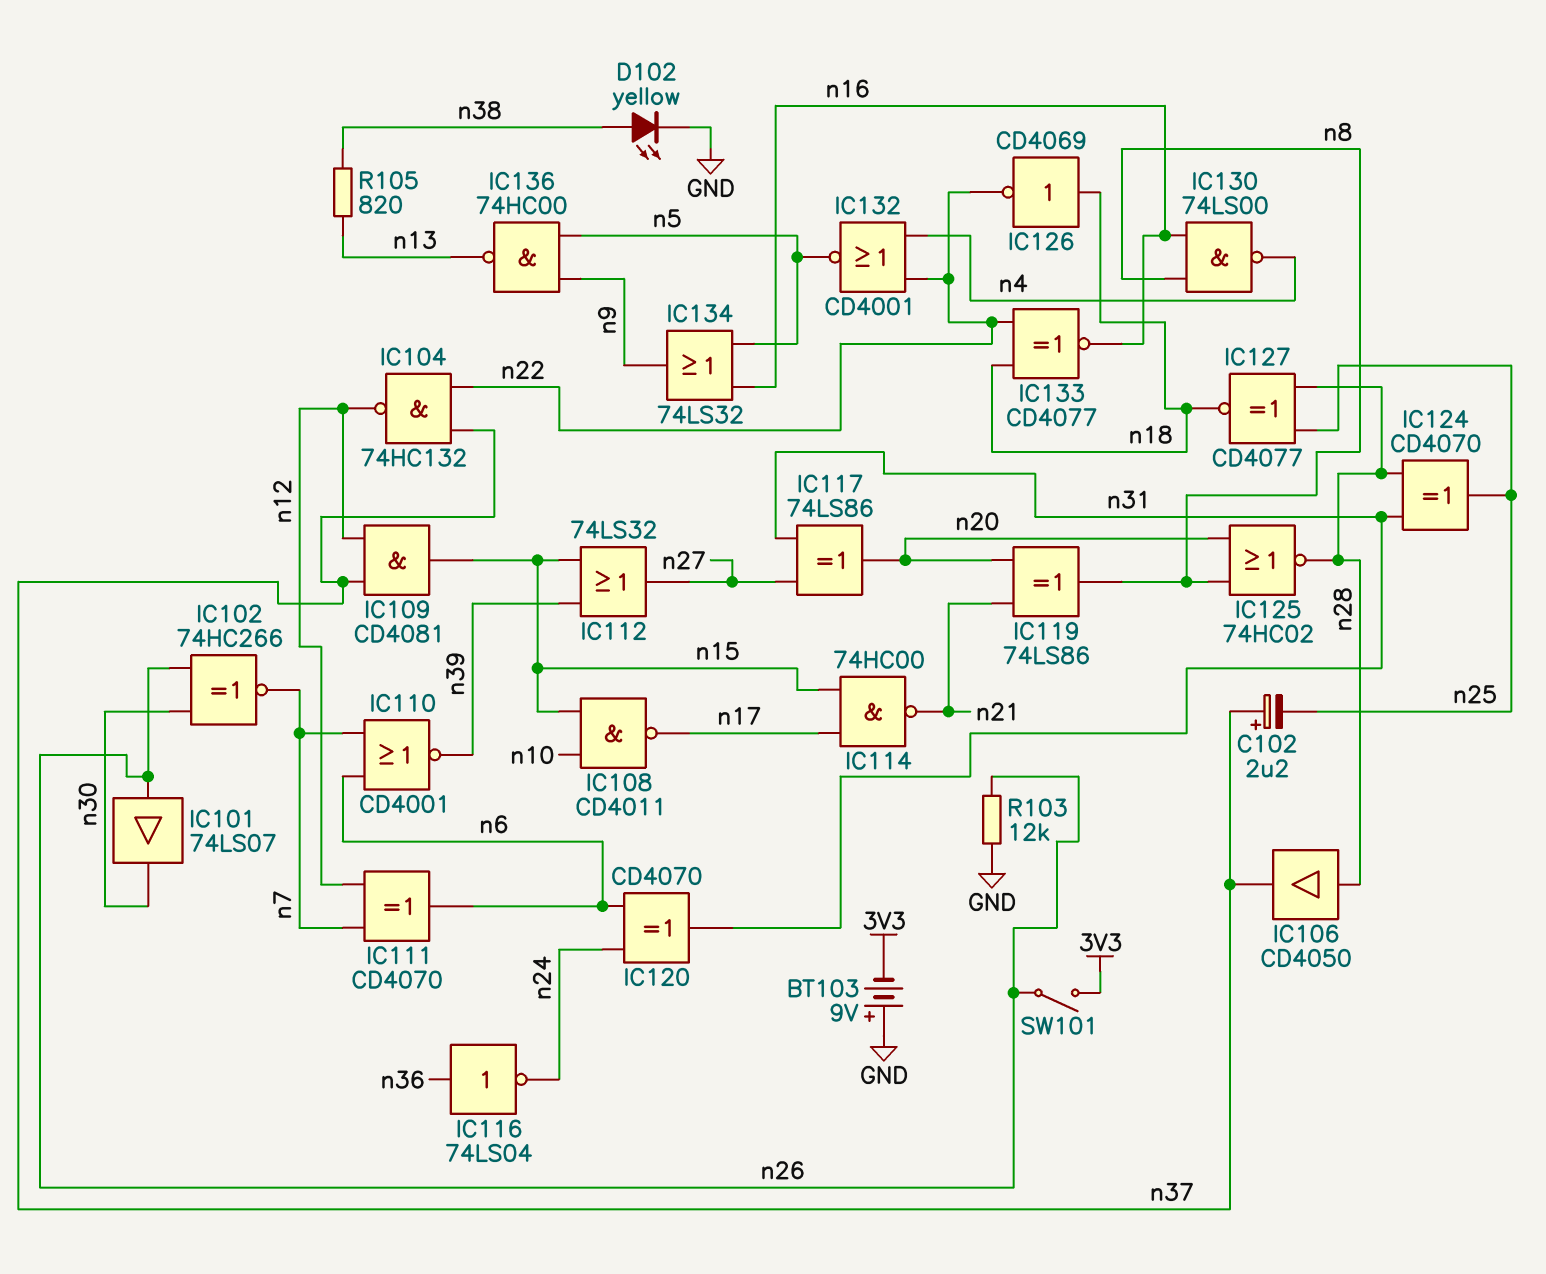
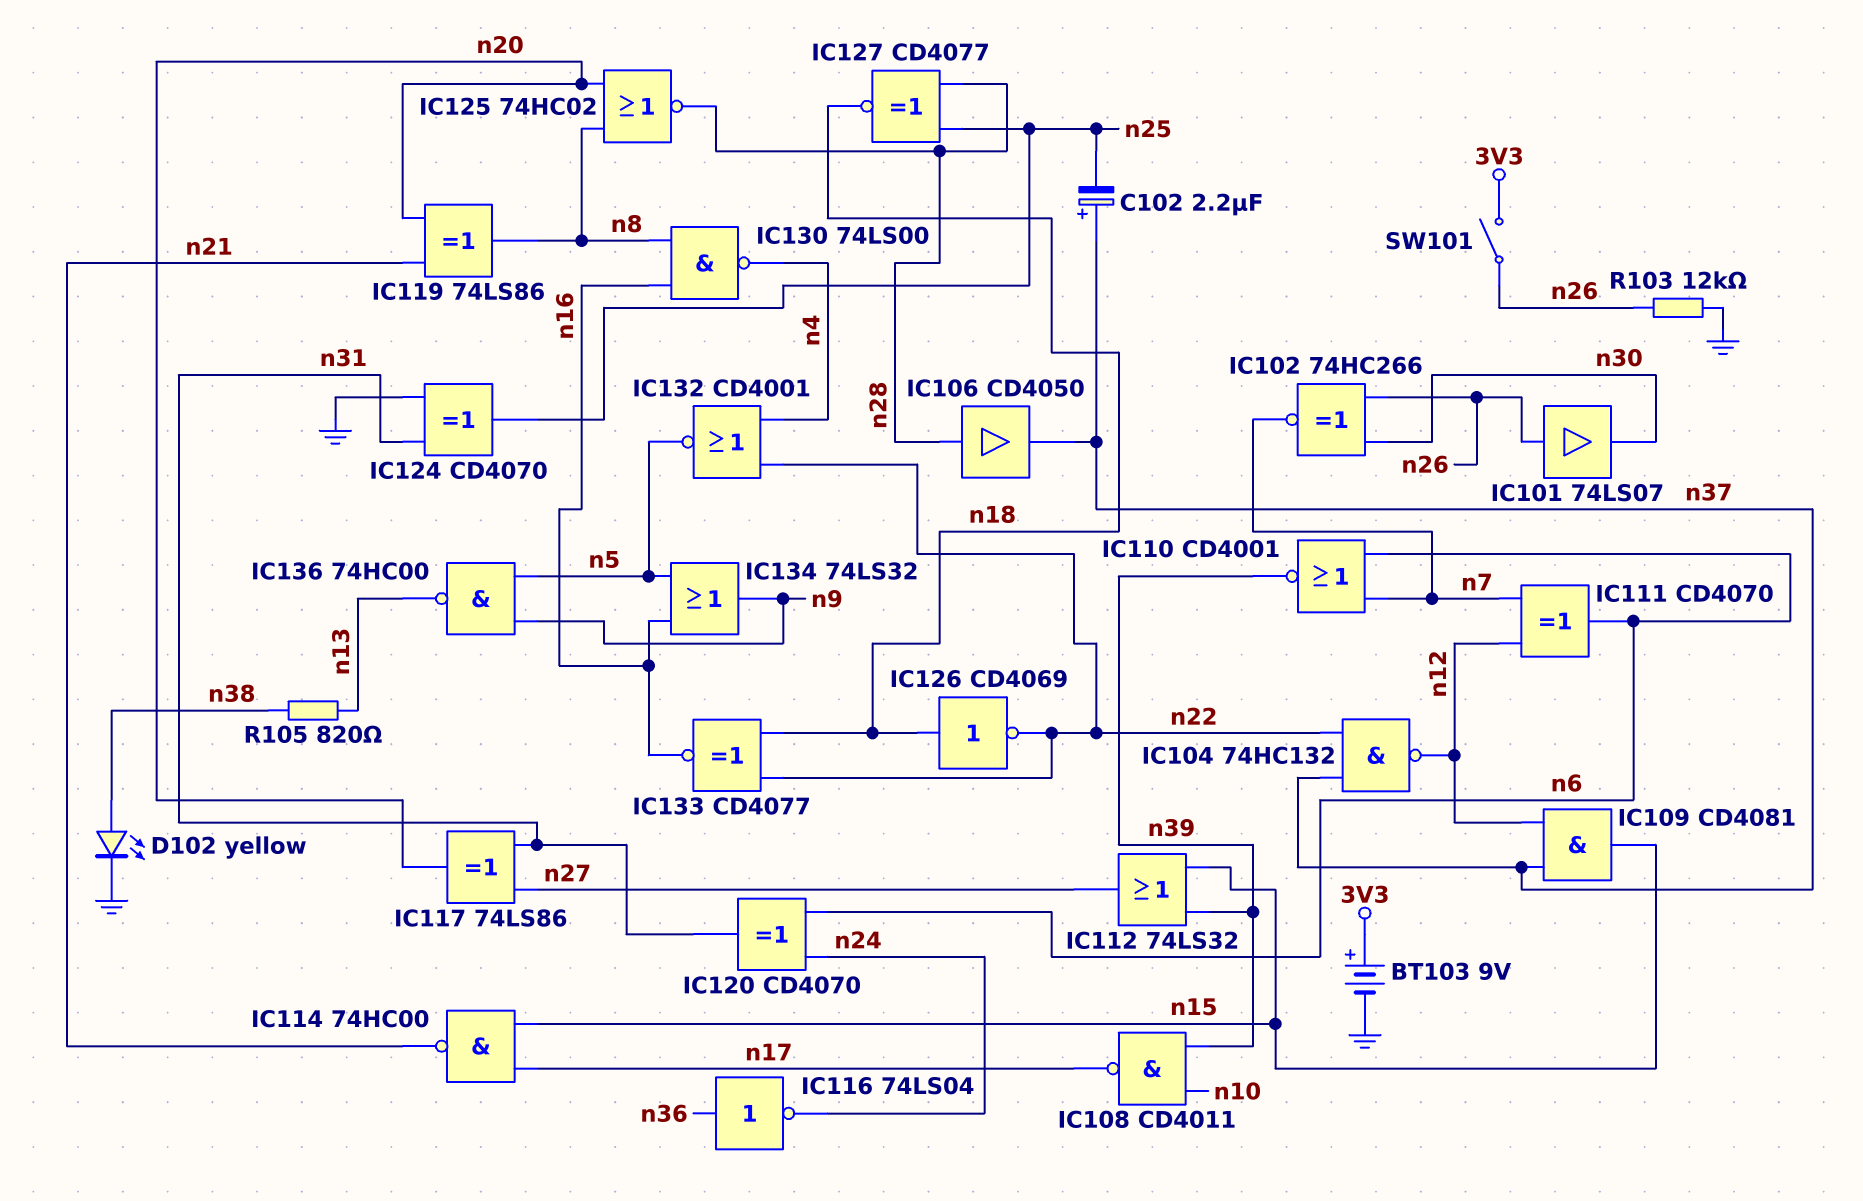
BT103: 9V (plus GND, minus 3V3) -> 9V (plus 3V3, minus GND)
IC108: NAND CD4011 (in n10, in n15, out n17) -> NAND CD4011 (in n10, in n39, out n17)
IC124: XOR CD4070 (in n28, in n31, out n25) -> XOR CD4070 (in GND, in n31, out n25)

